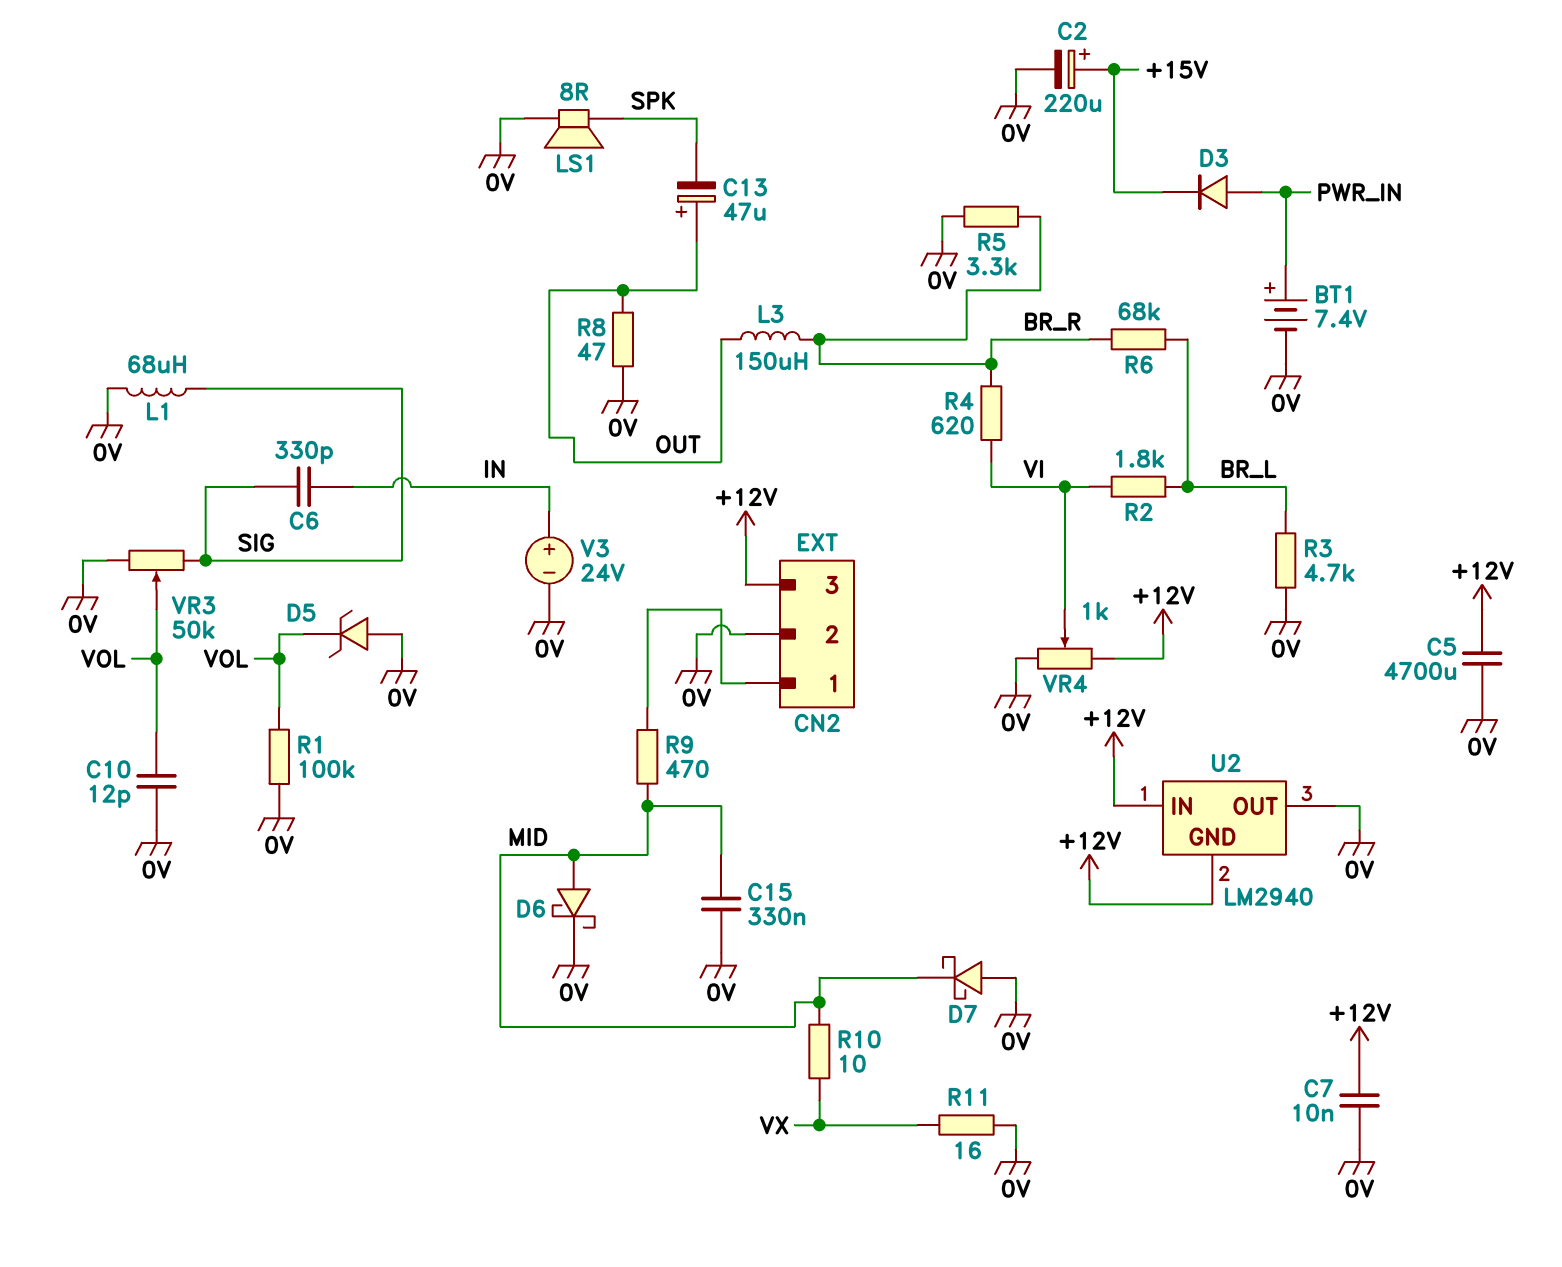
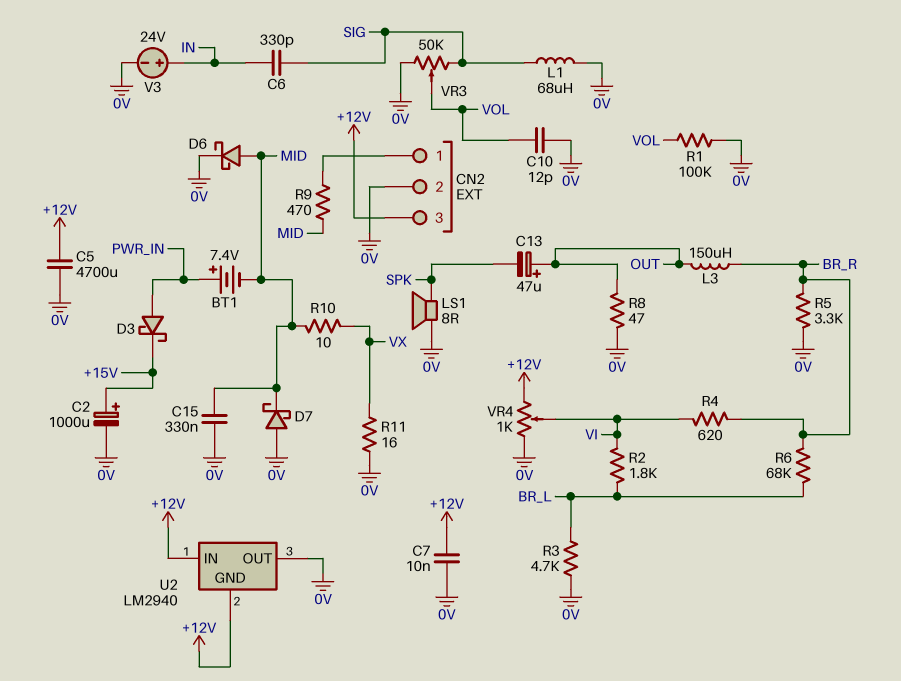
BT1: 7.4V (plus PWR_IN, minus 0V) -> 7.4V (plus PWR_IN, minus MID)
C2: 220uF (plus +15V, minus 0V) -> 1000uF (plus +15V, minus 0V)
D3: diode (A PWR_IN, K +15V) -> schottky (A PWR_IN, K +15V)
D5: zener (A 0V, K VOL) -> none

